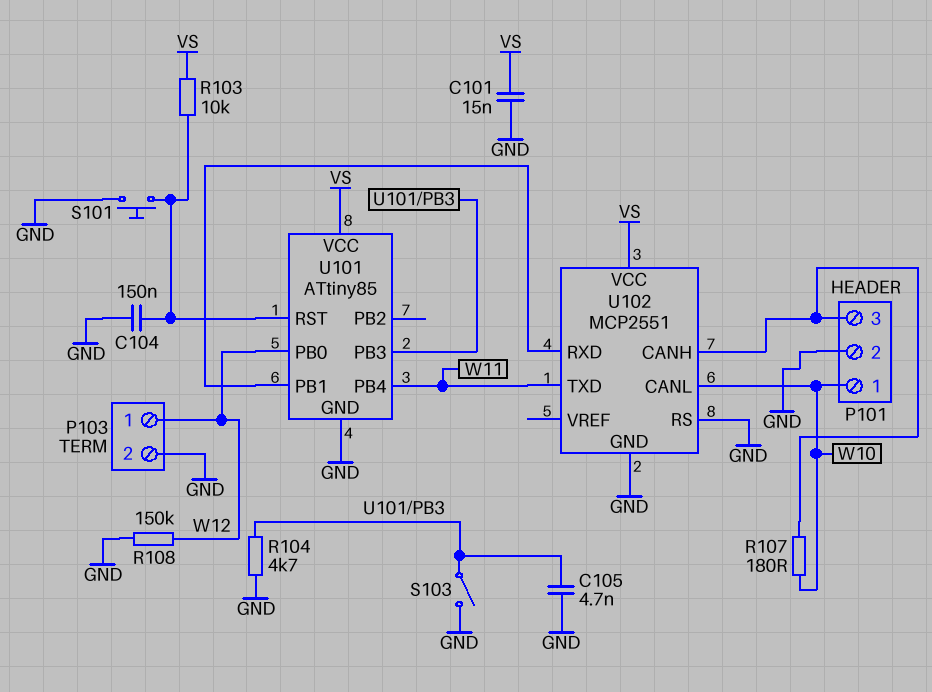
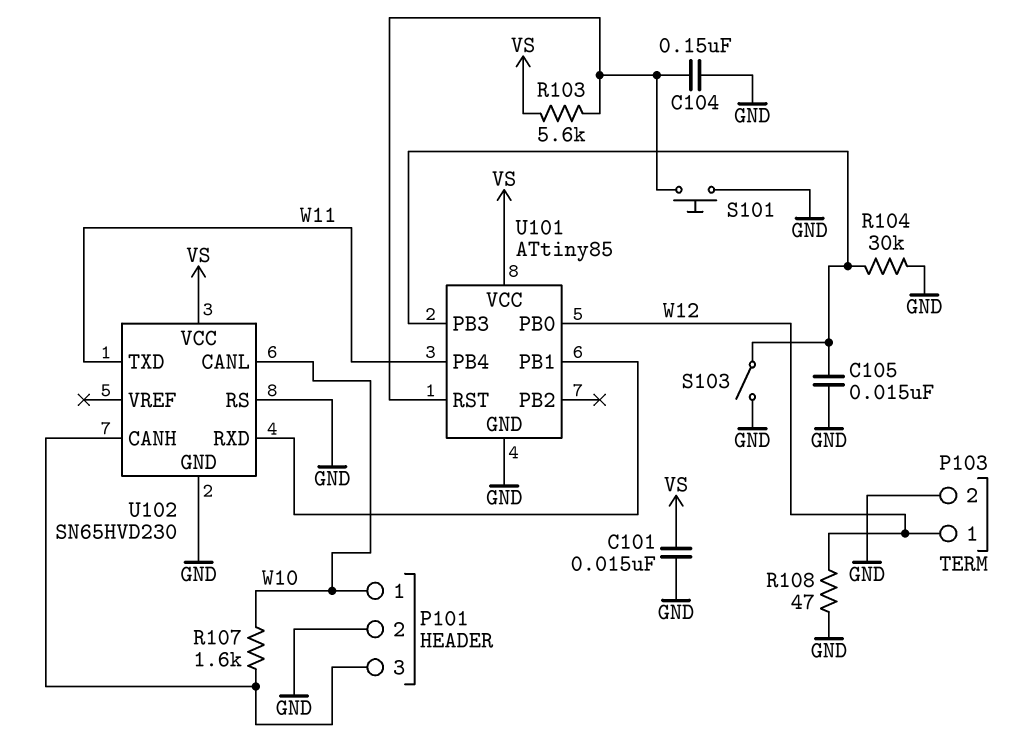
C105: 4.7nF (GND, U101/PB3) -> 15nF (GND, U101/PB3)
R103: 10k (U101/RST, VS) -> 5.6k (U101/RST, VS)
R104: 4.7k (GND, U101/PB3) -> 30k (GND, U101/PB3)
R107: 180 (P101/3, W10) -> 1.6k (P101/3, W10)
R108: 150k (GND, W12) -> 47 (GND, W12)
U102: MCP2551 -> SN65HVD230

